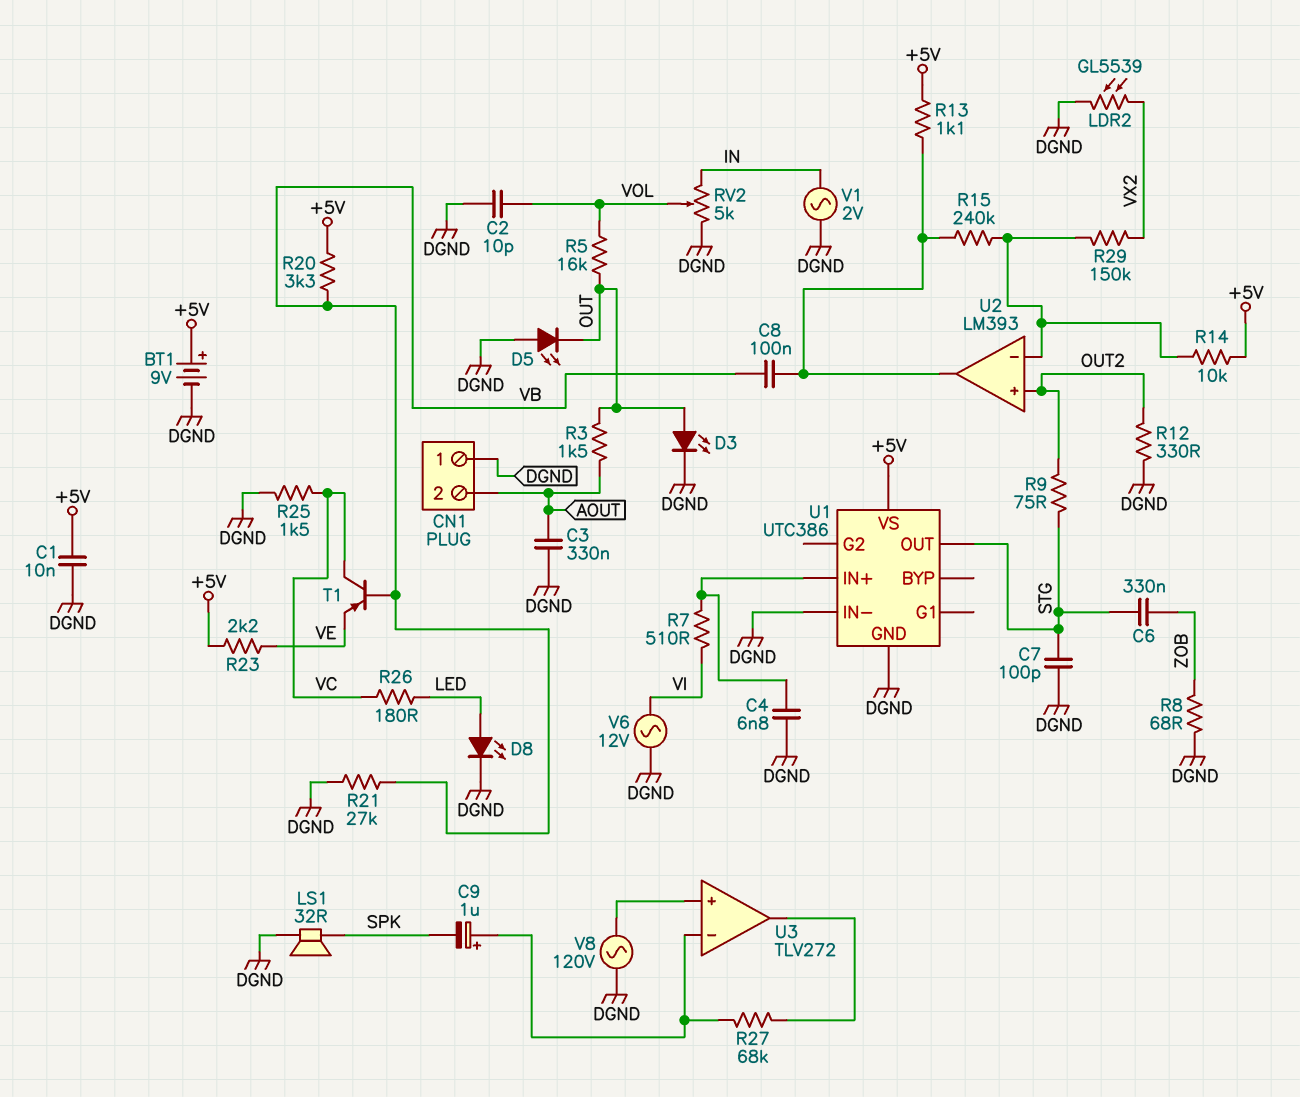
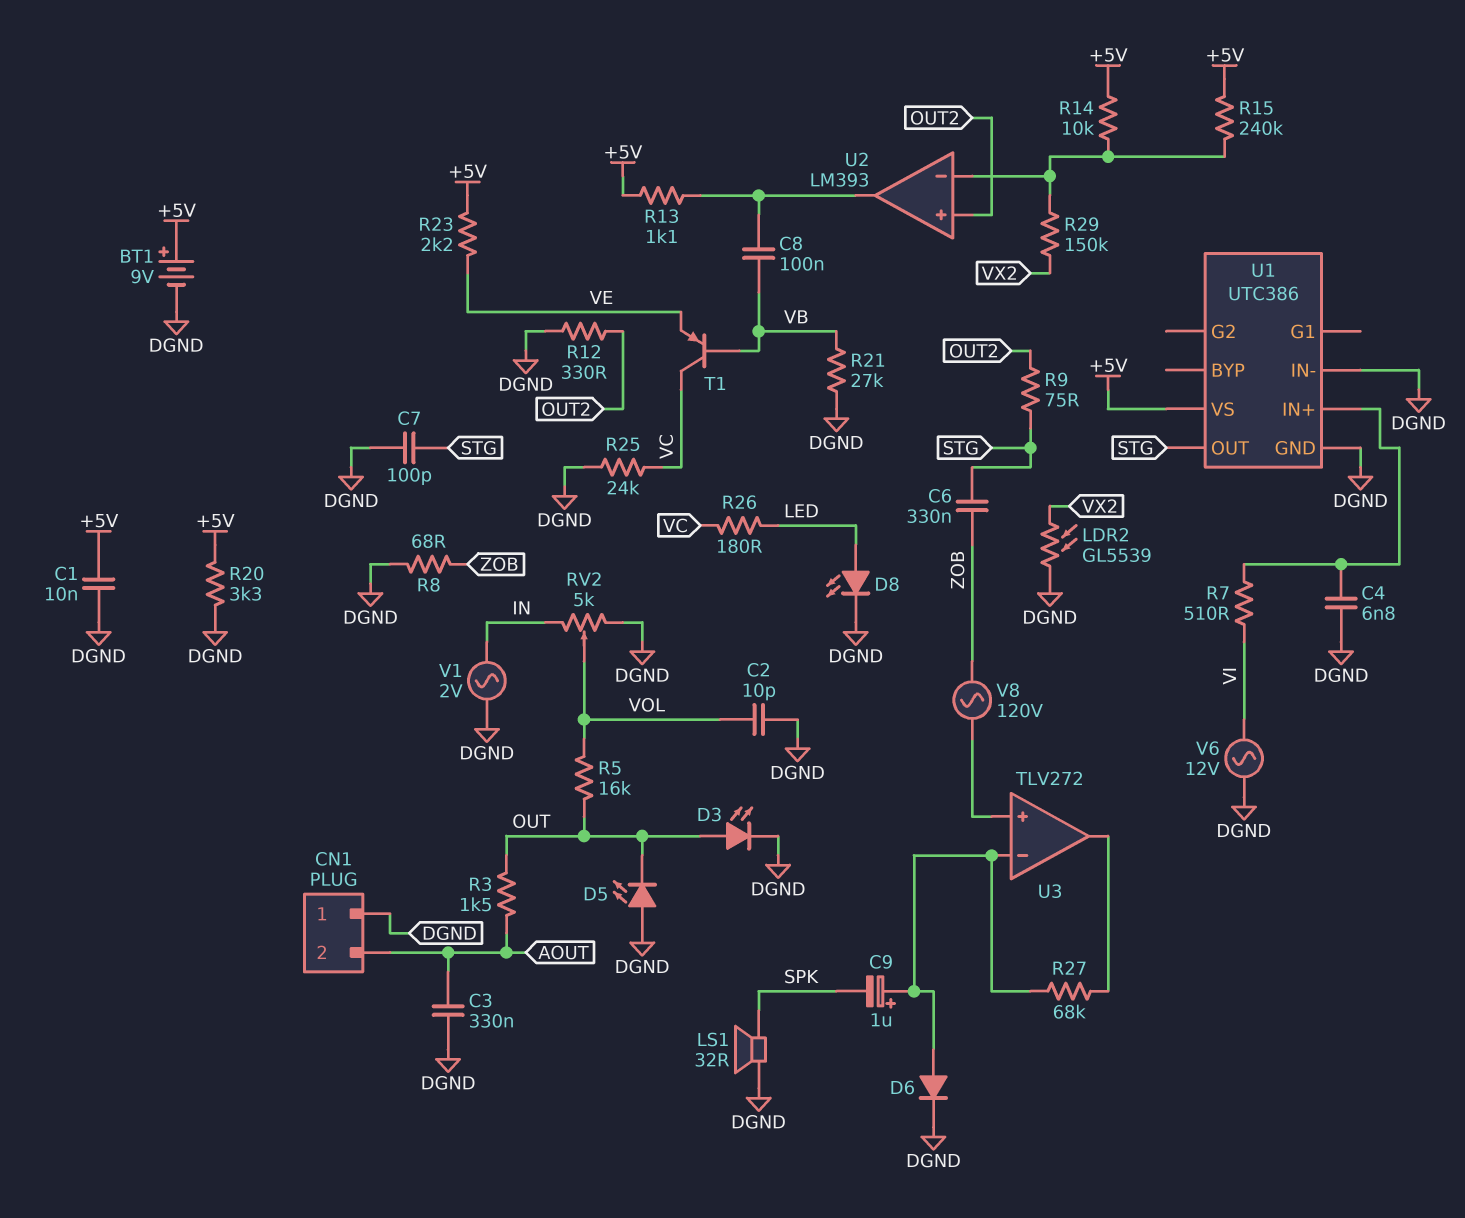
D6: none -> diode (A U3/in-, K DGND)
R15: 240k (U2/in-, U2/out) -> 240k (+5V, U2/in-)
R20: 3.3k (+5V, VB) -> 3.3k (+5V, DGND)
R25: 1.5k (DGND, VC) -> 24k (DGND, VC)
V8: AC 120V (DGND, U3/in+) -> AC 120V (U3/in+, ZOB)

